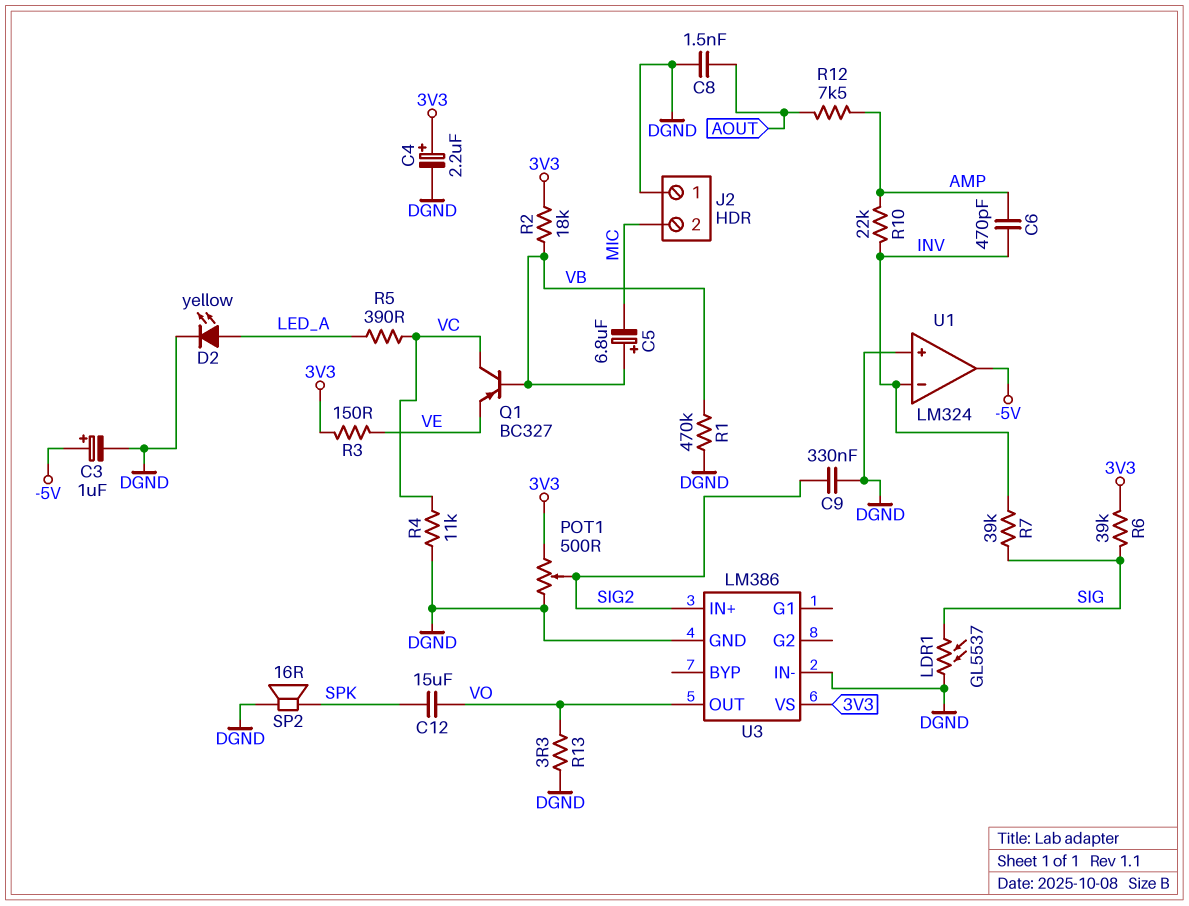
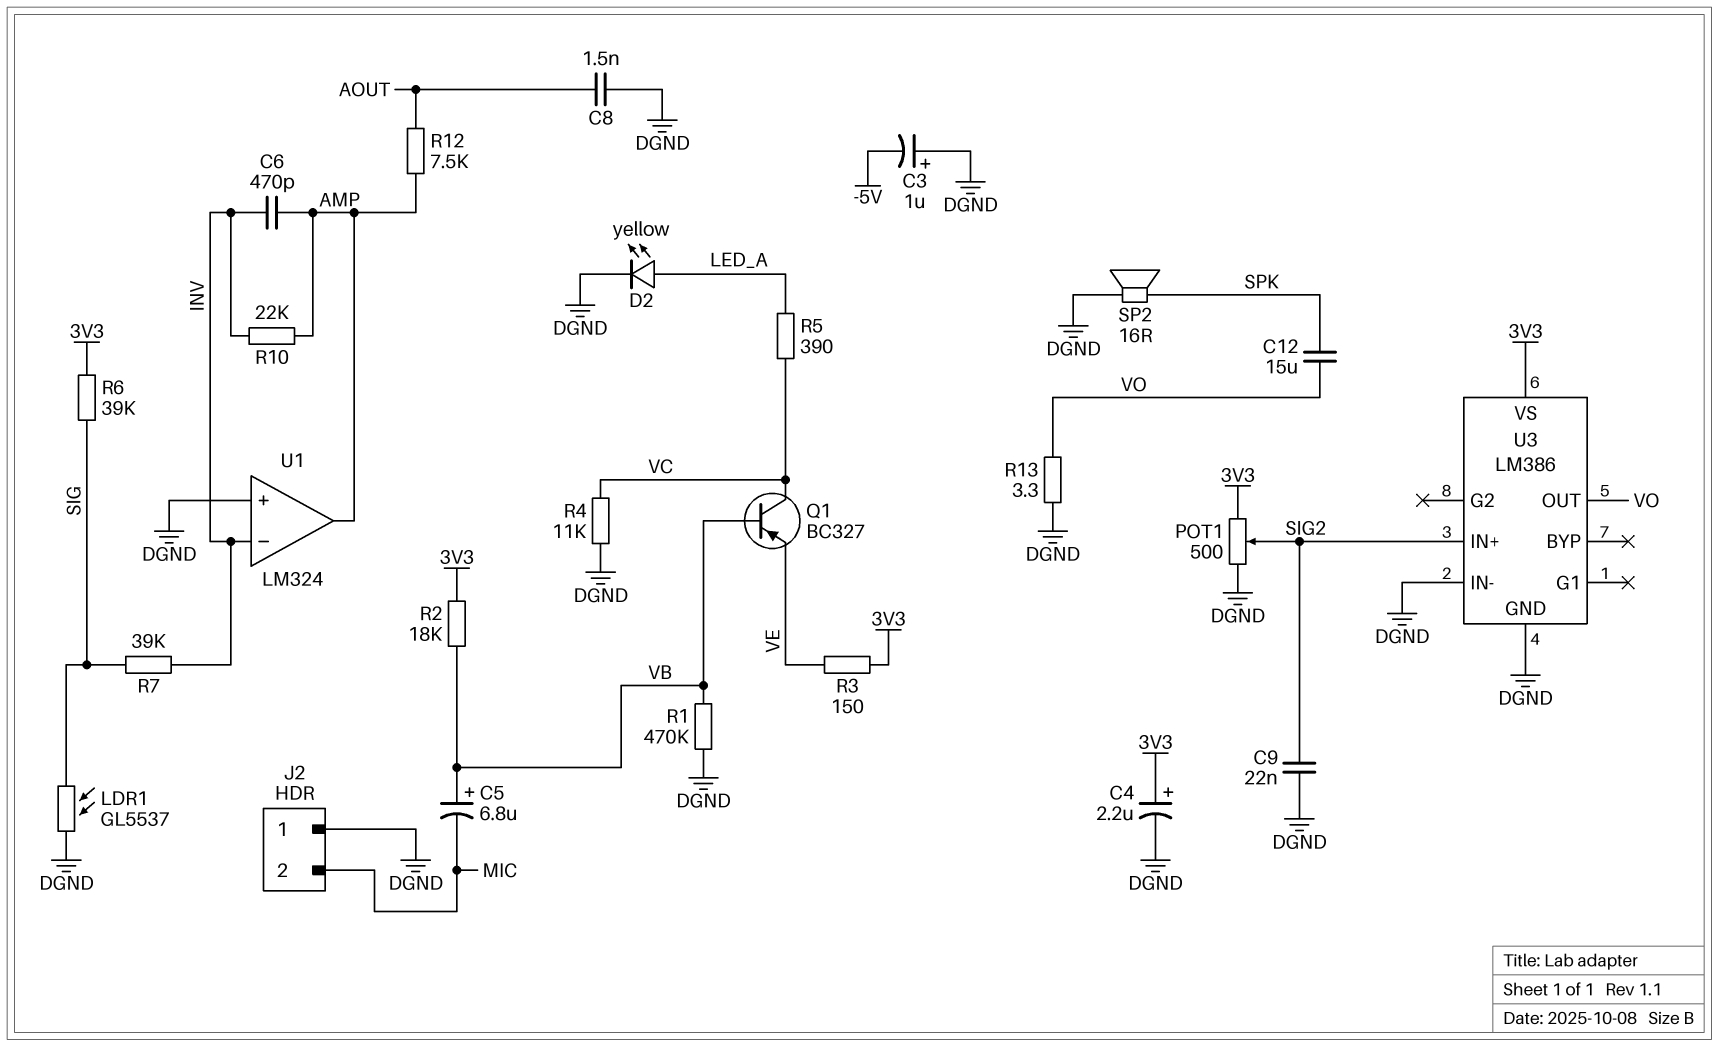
C3: 1uF (plus -5V, minus DGND) -> 1uF (plus DGND, minus -5V)
C9: 330nF (DGND, SIG2) -> 22nF (DGND, SIG2)
U1 pin out: -5V -> AMP

